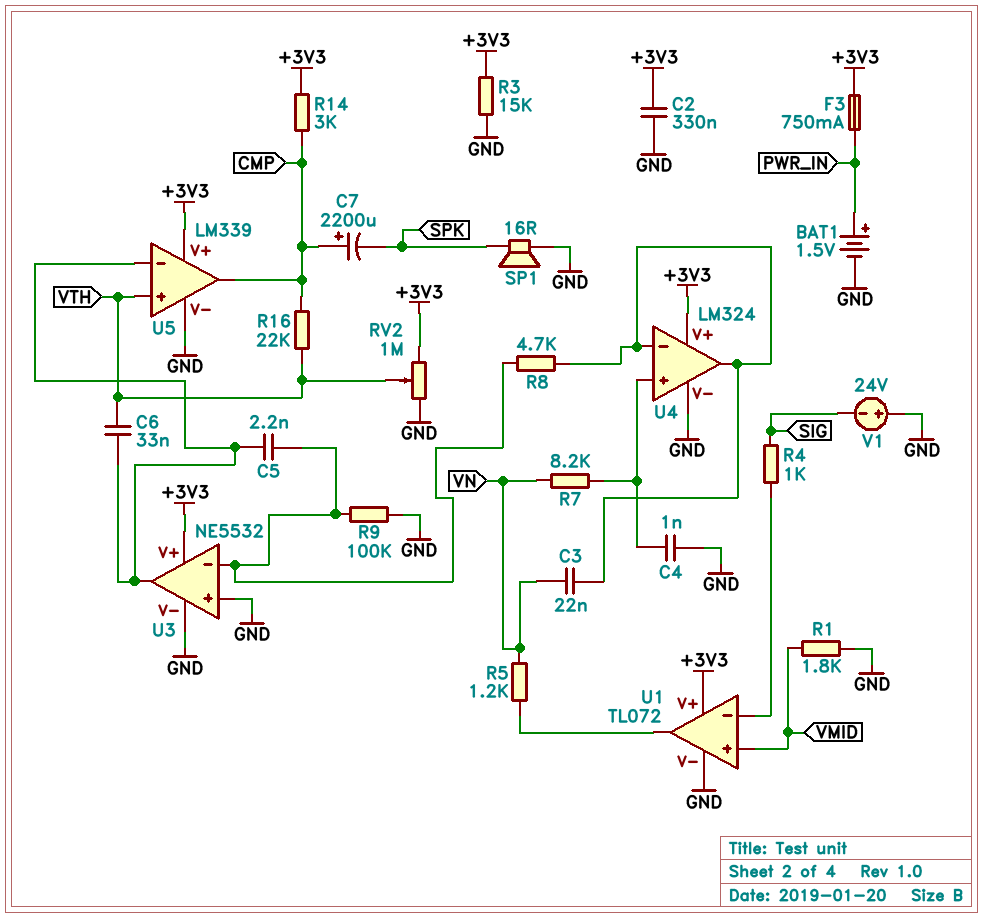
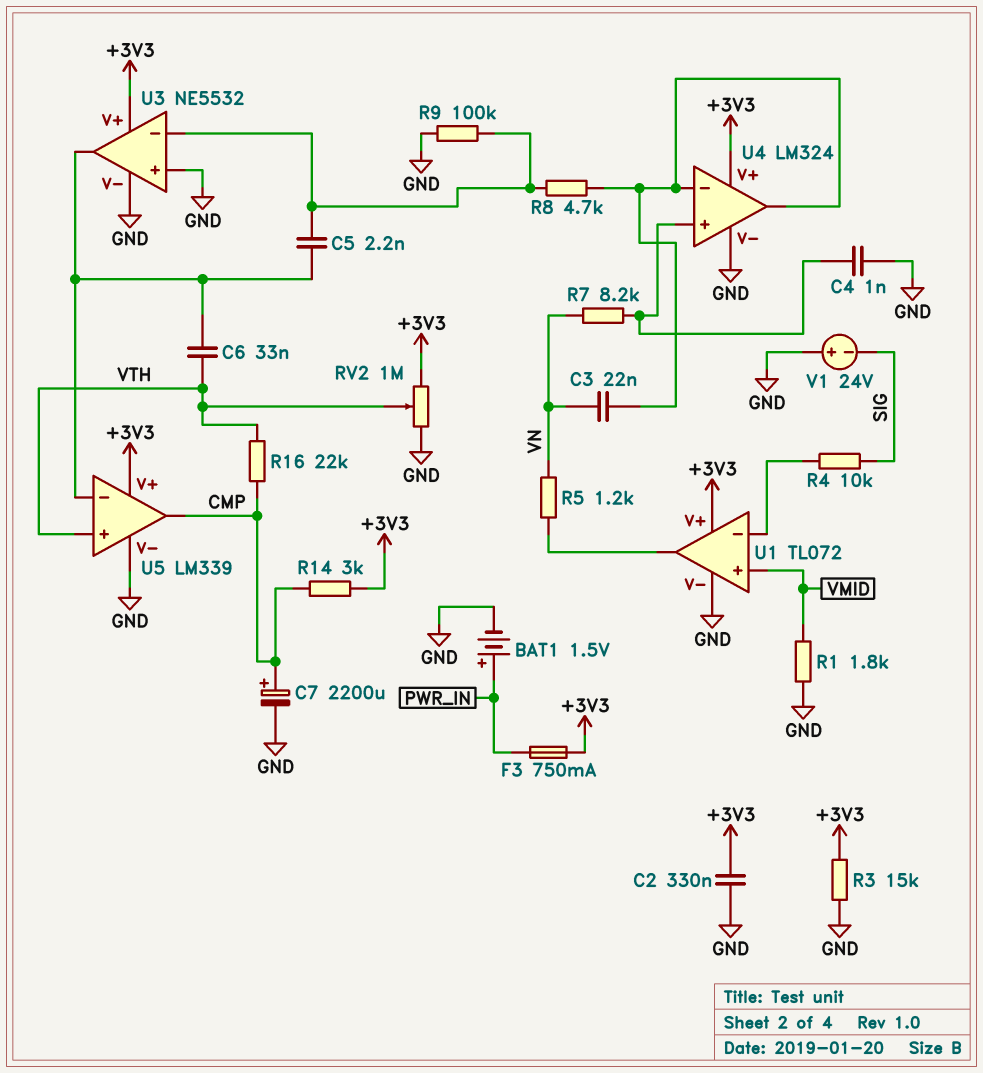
C7: 2200uF (plus CMP, minus SPK) -> 2200uF (plus CMP, minus GND)
R4: 1k (SIG, U1/in-) -> 10k (SIG, U1/in-)
SP1: speaker 16R (GND, SPK) -> none

